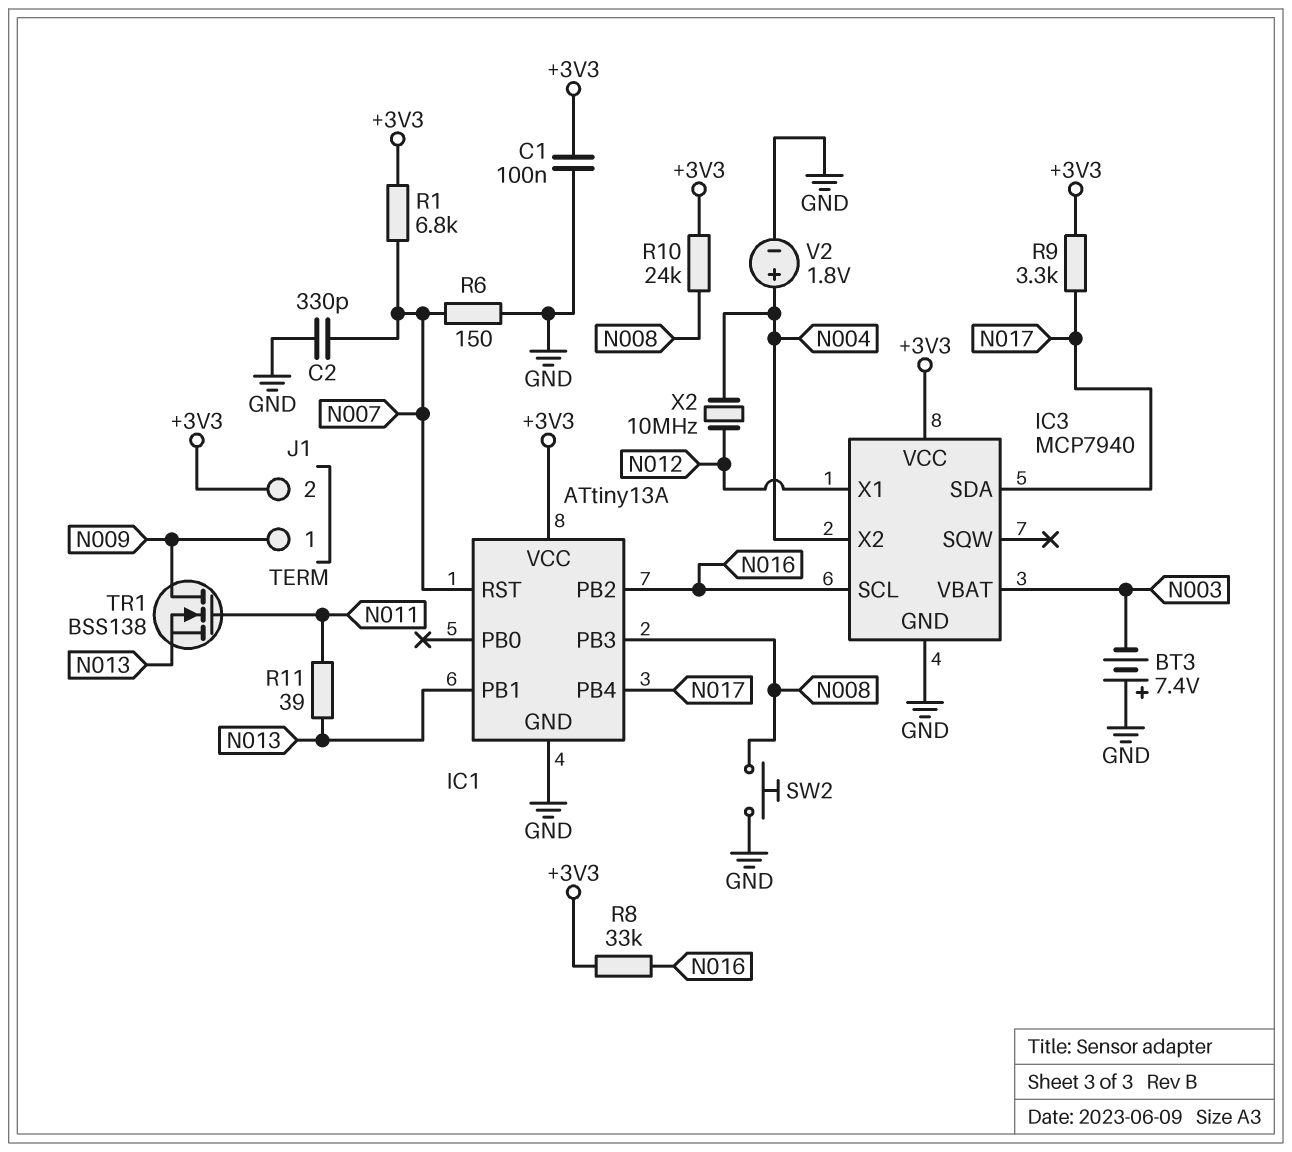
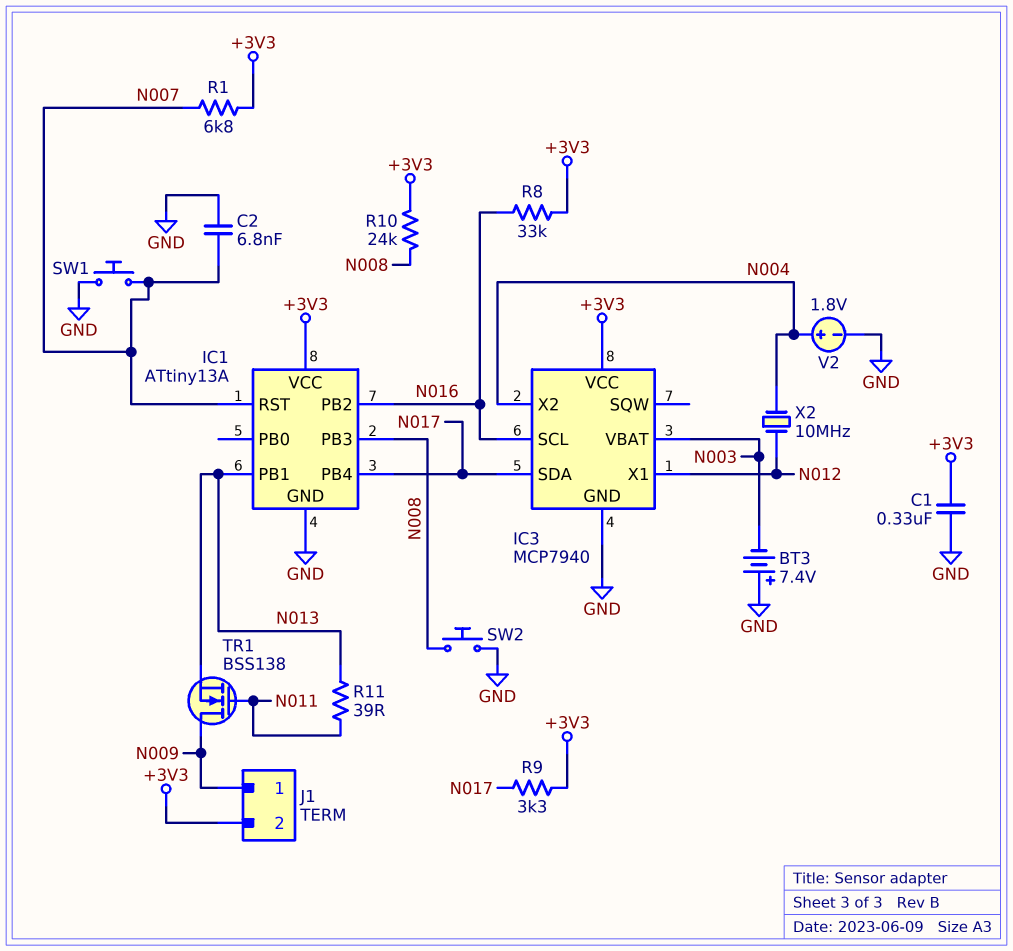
C1: 100nF (+3V3, GND) -> 330nF (+3V3, GND)
C2: 330pF (GND, N007) -> 6.8nF (GND, N007)
R6: 150 (GND, N007) -> none
SW1: none -> button (GND, N007)

